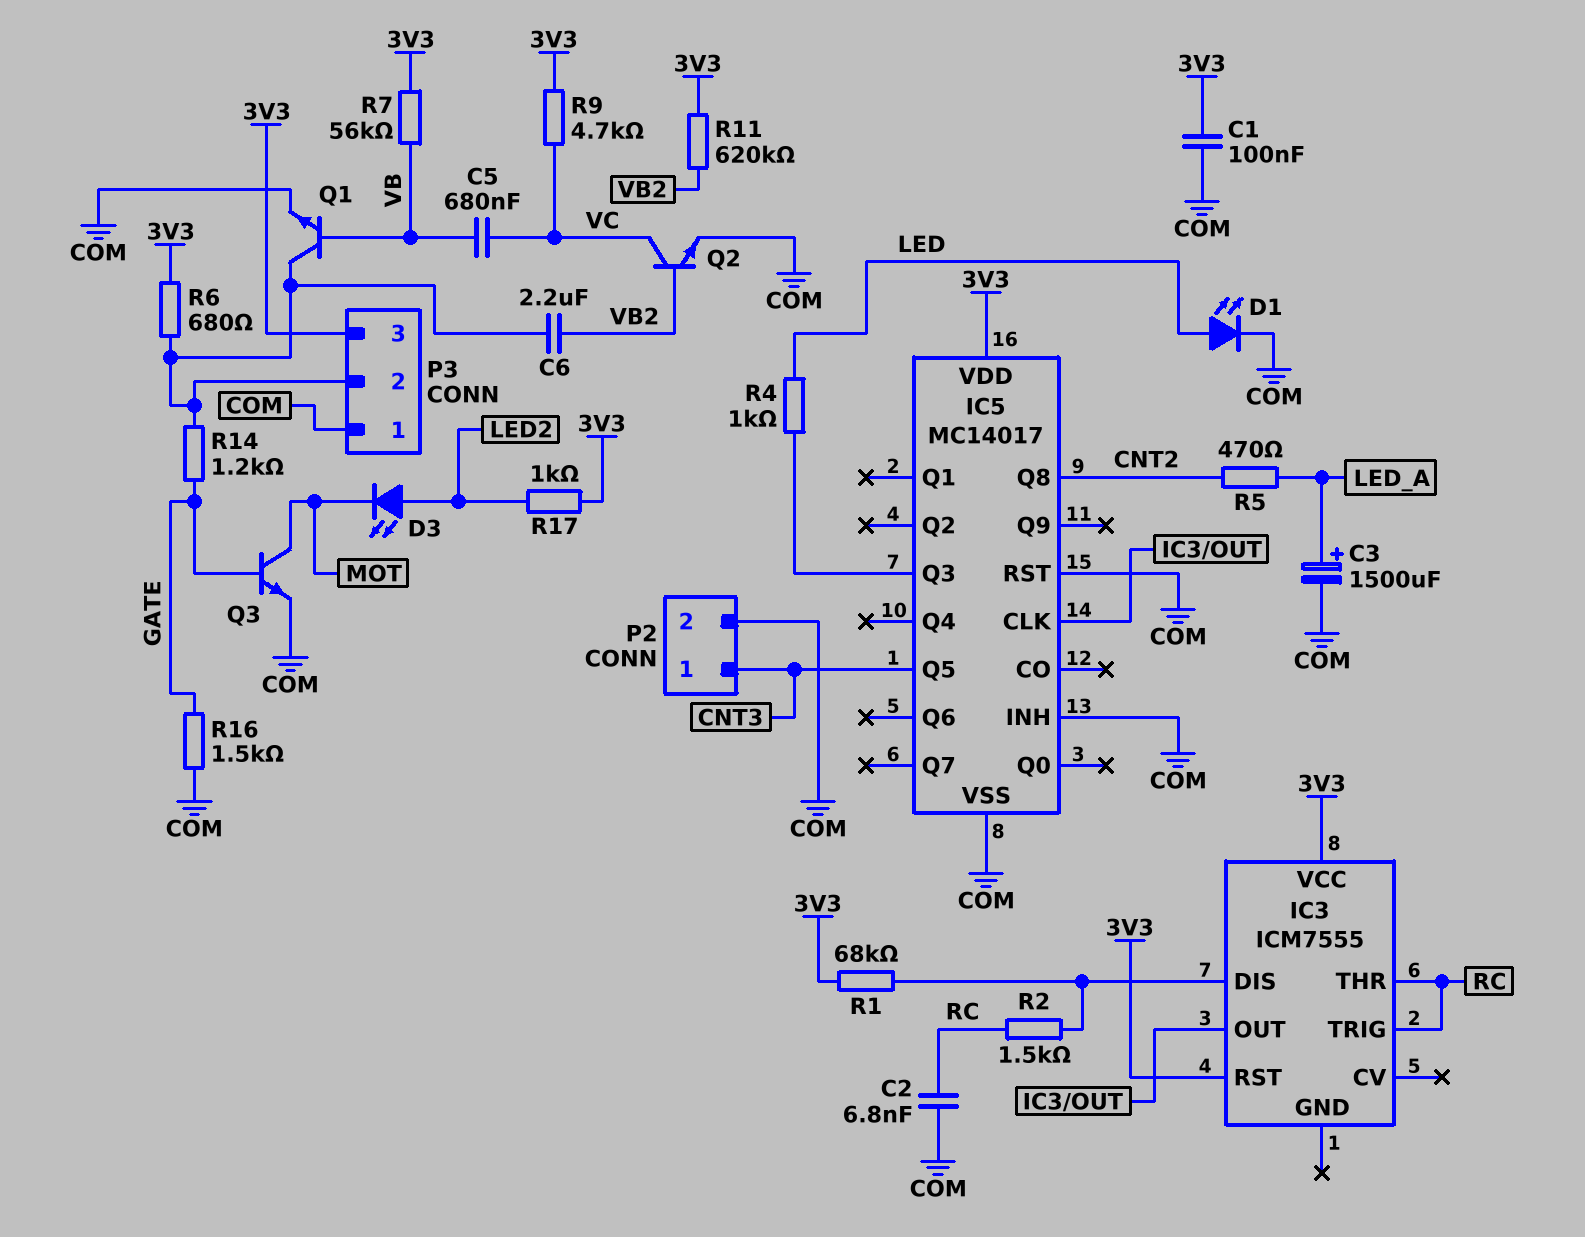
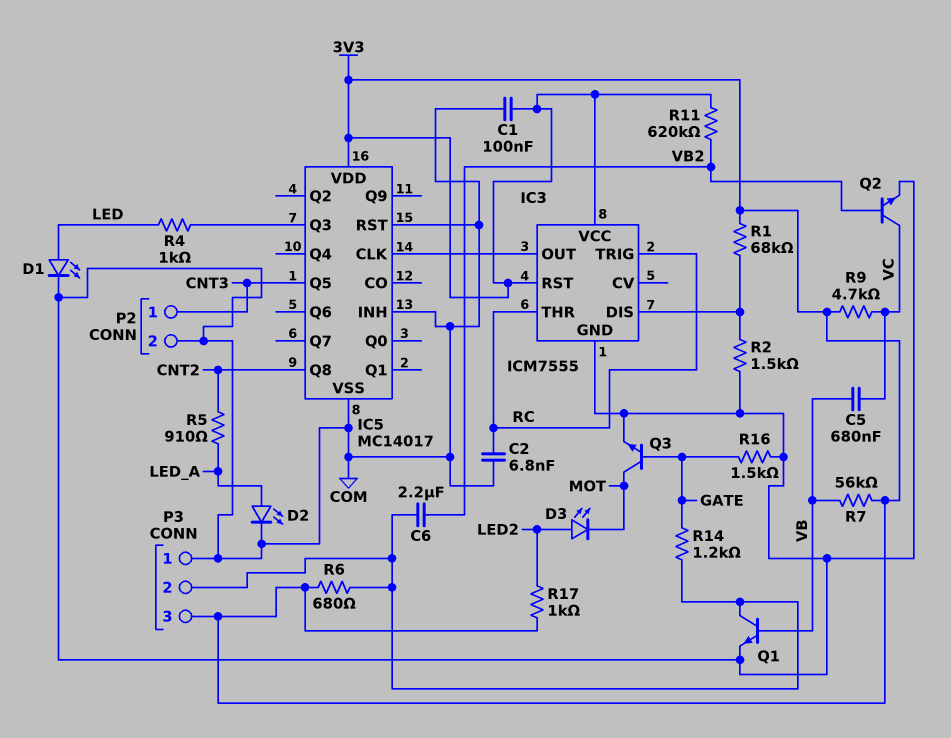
C3: 1500uF (plus LED_A, minus COM) -> none
D2: none -> LED (A LED_A, K COM)
IC3 pin GND: none -> COM
R2: 1.5k (IC3/DIS, RC) -> 1.5k (COM, IC3/DIS)
R5: 470 (CNT2, LED_A) -> 910 (CNT2, LED_A)

